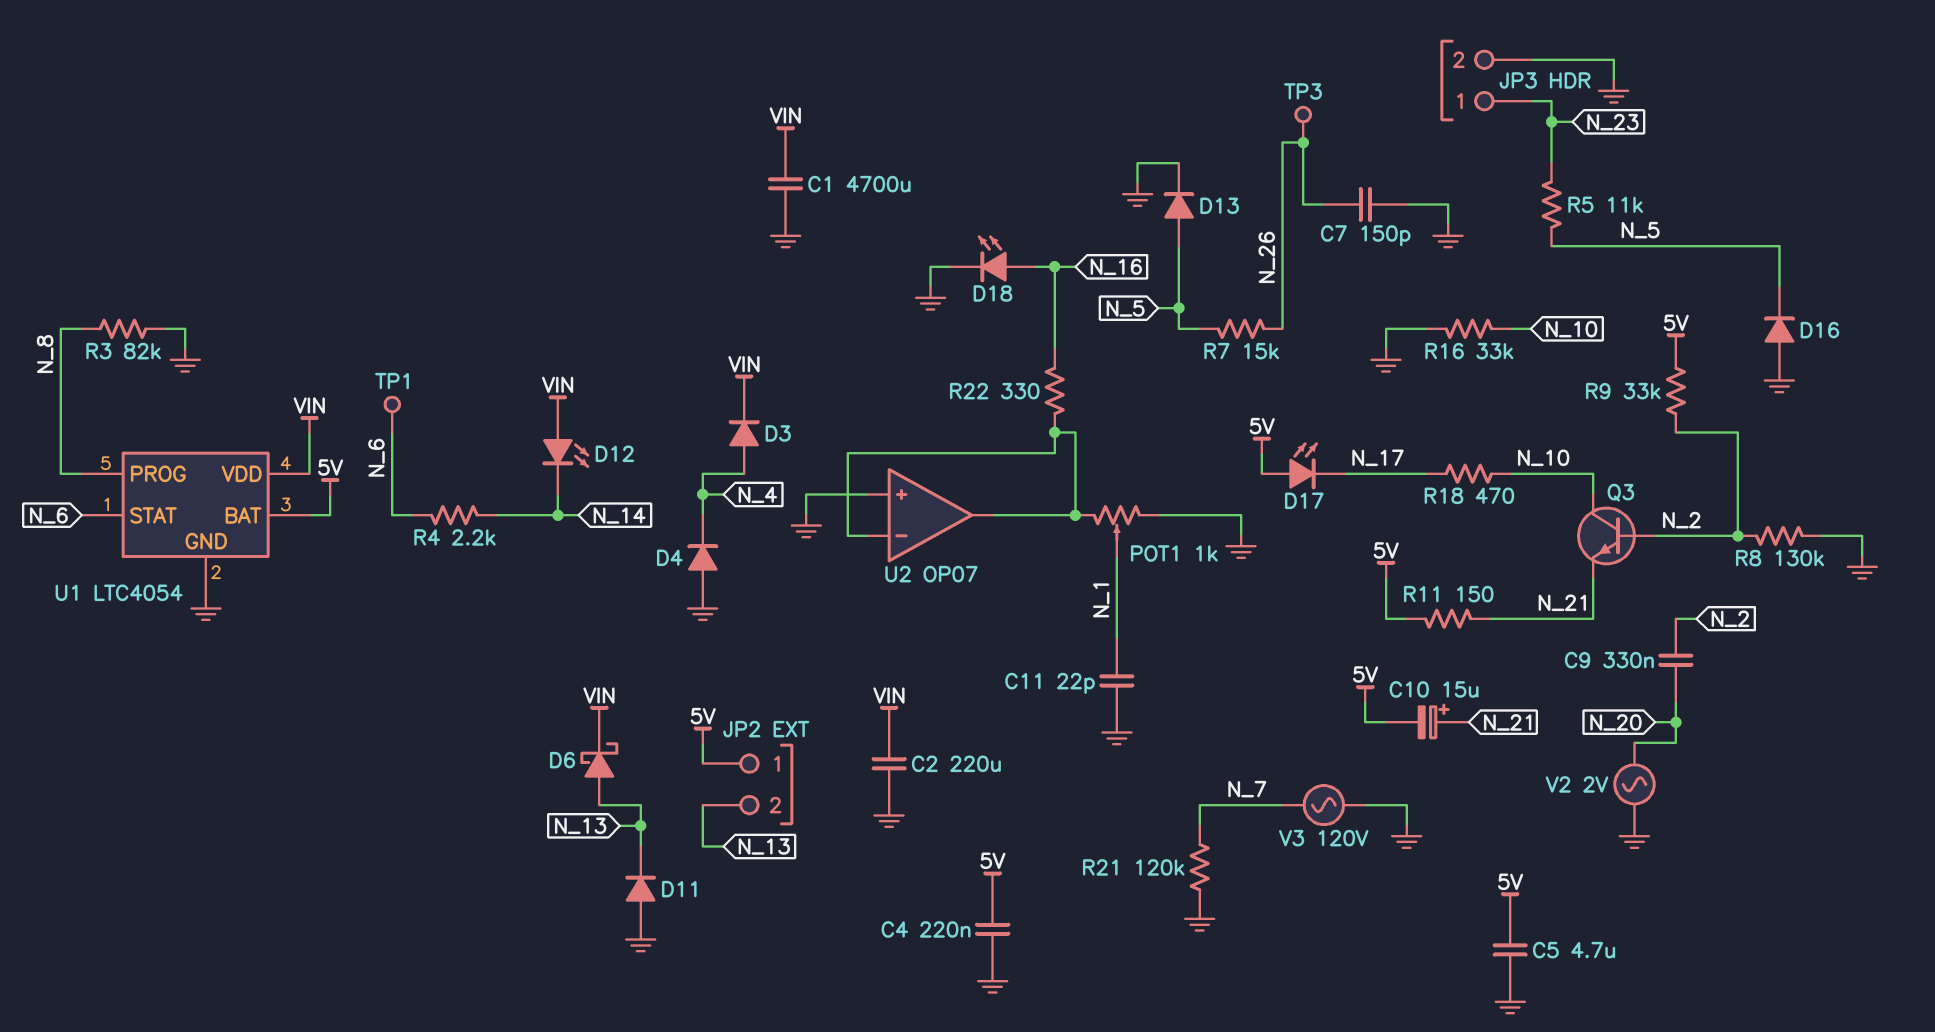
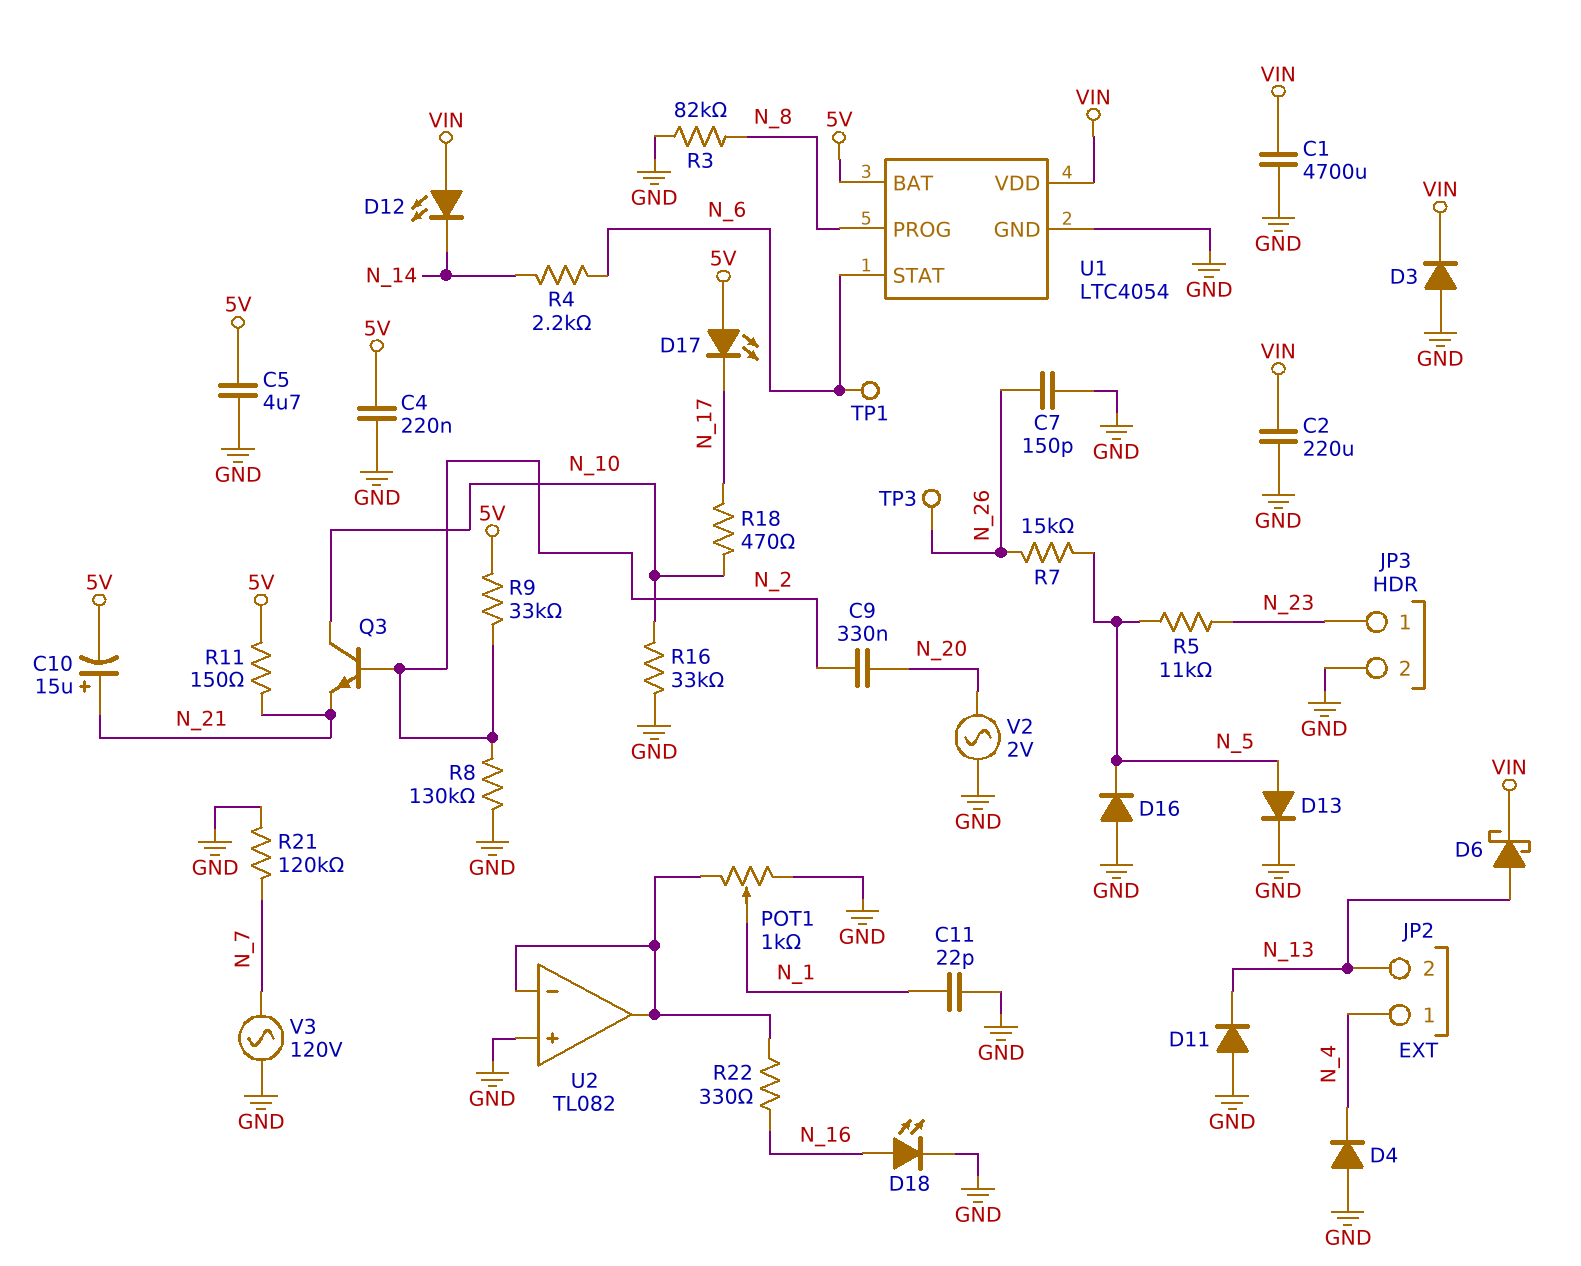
D3: diode (A N_4, K VIN) -> diode (A GND, K VIN)
JP2 pin 1: 5V -> N_4
U2: OP07 -> TL082

